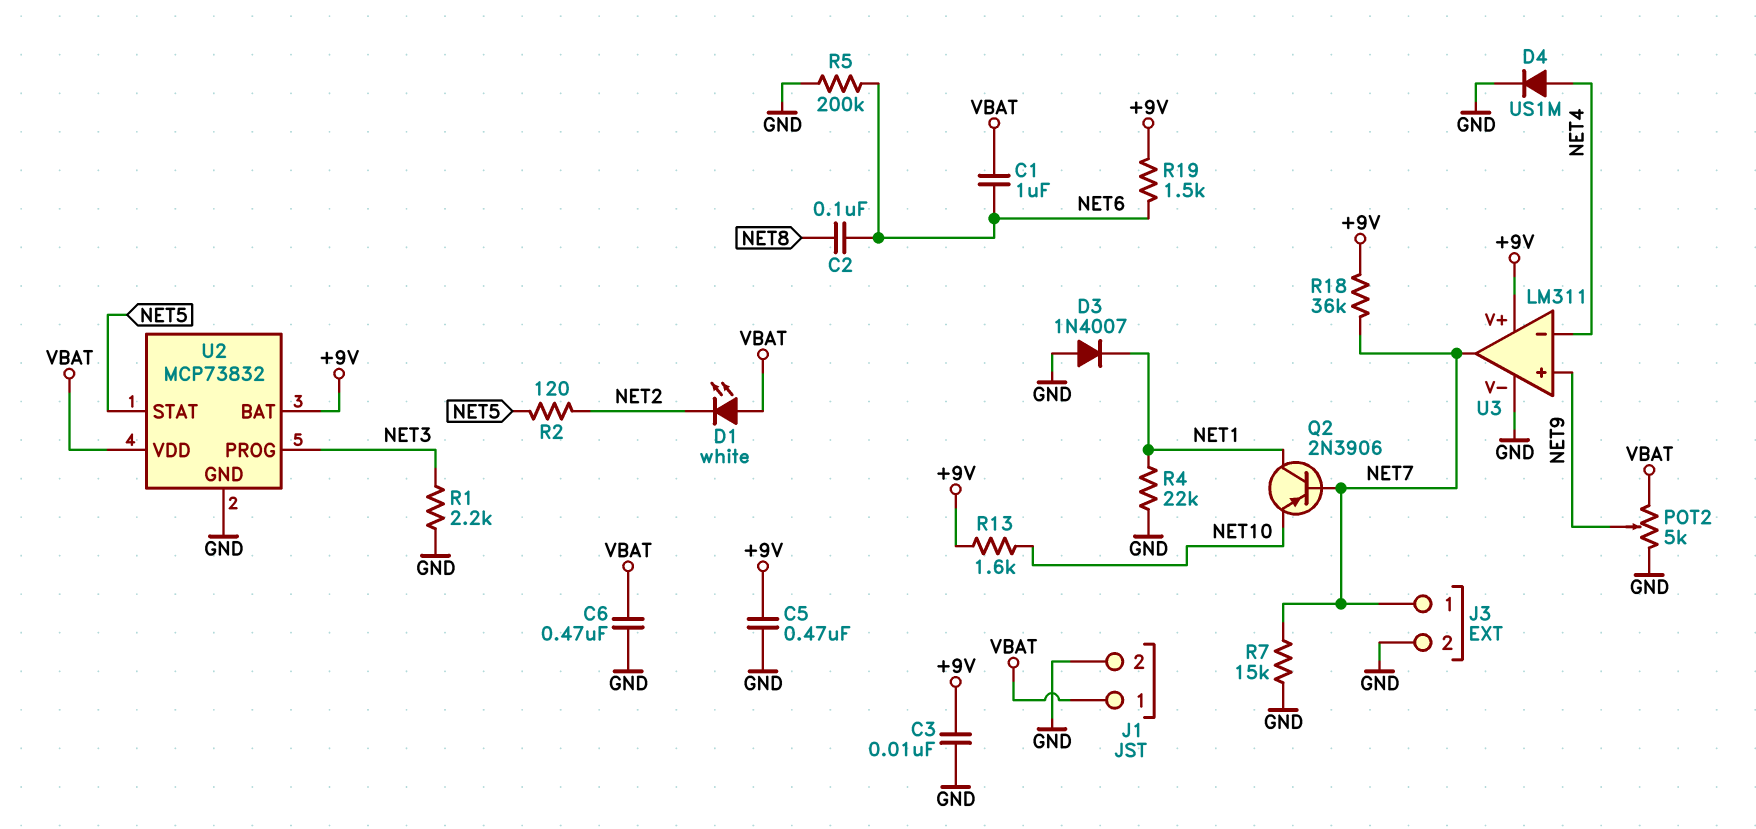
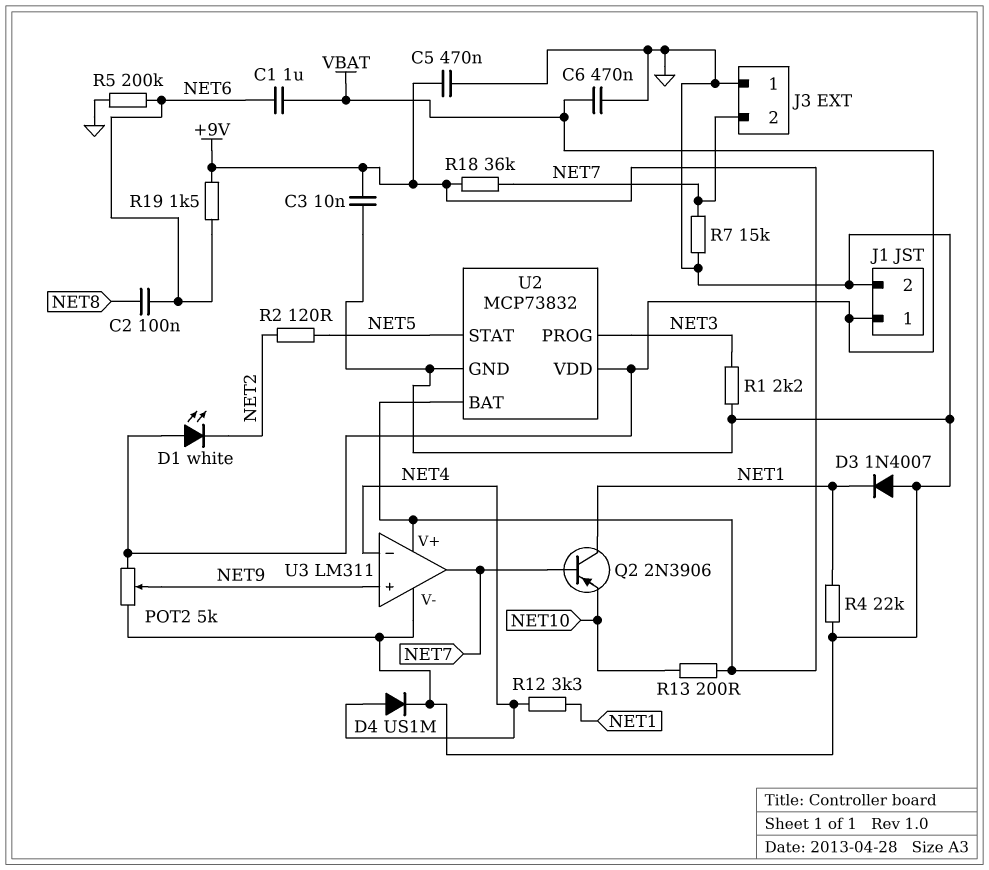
J3 pin 1: NET7 -> GND
J3 pin 2: GND -> NET7
R12: none -> 3.3k (NET1, NET4)
R13: 1.6k (+9V, NET10) -> 200 (+9V, NET10)

